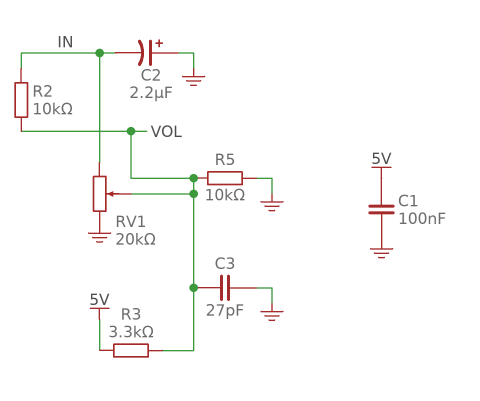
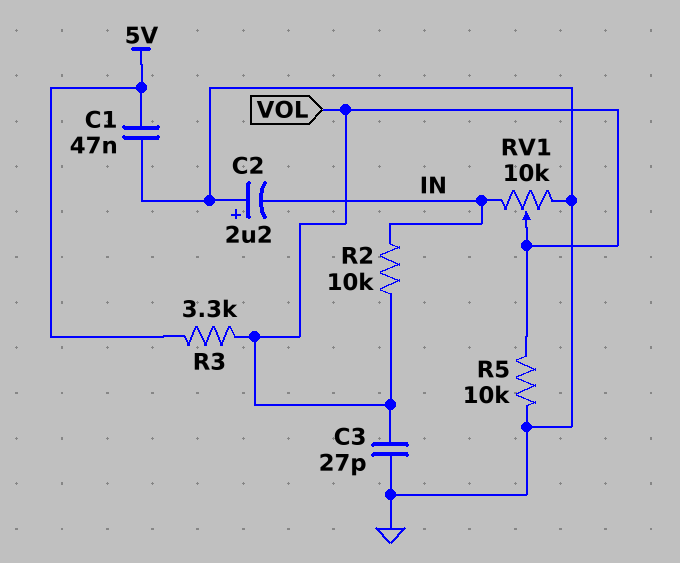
C1: 100nF (5V, GND) -> 47nF (5V, GND)
RV1: 20k (GND, IN, wiper VOL) -> 10k (GND, IN, wiper VOL)

